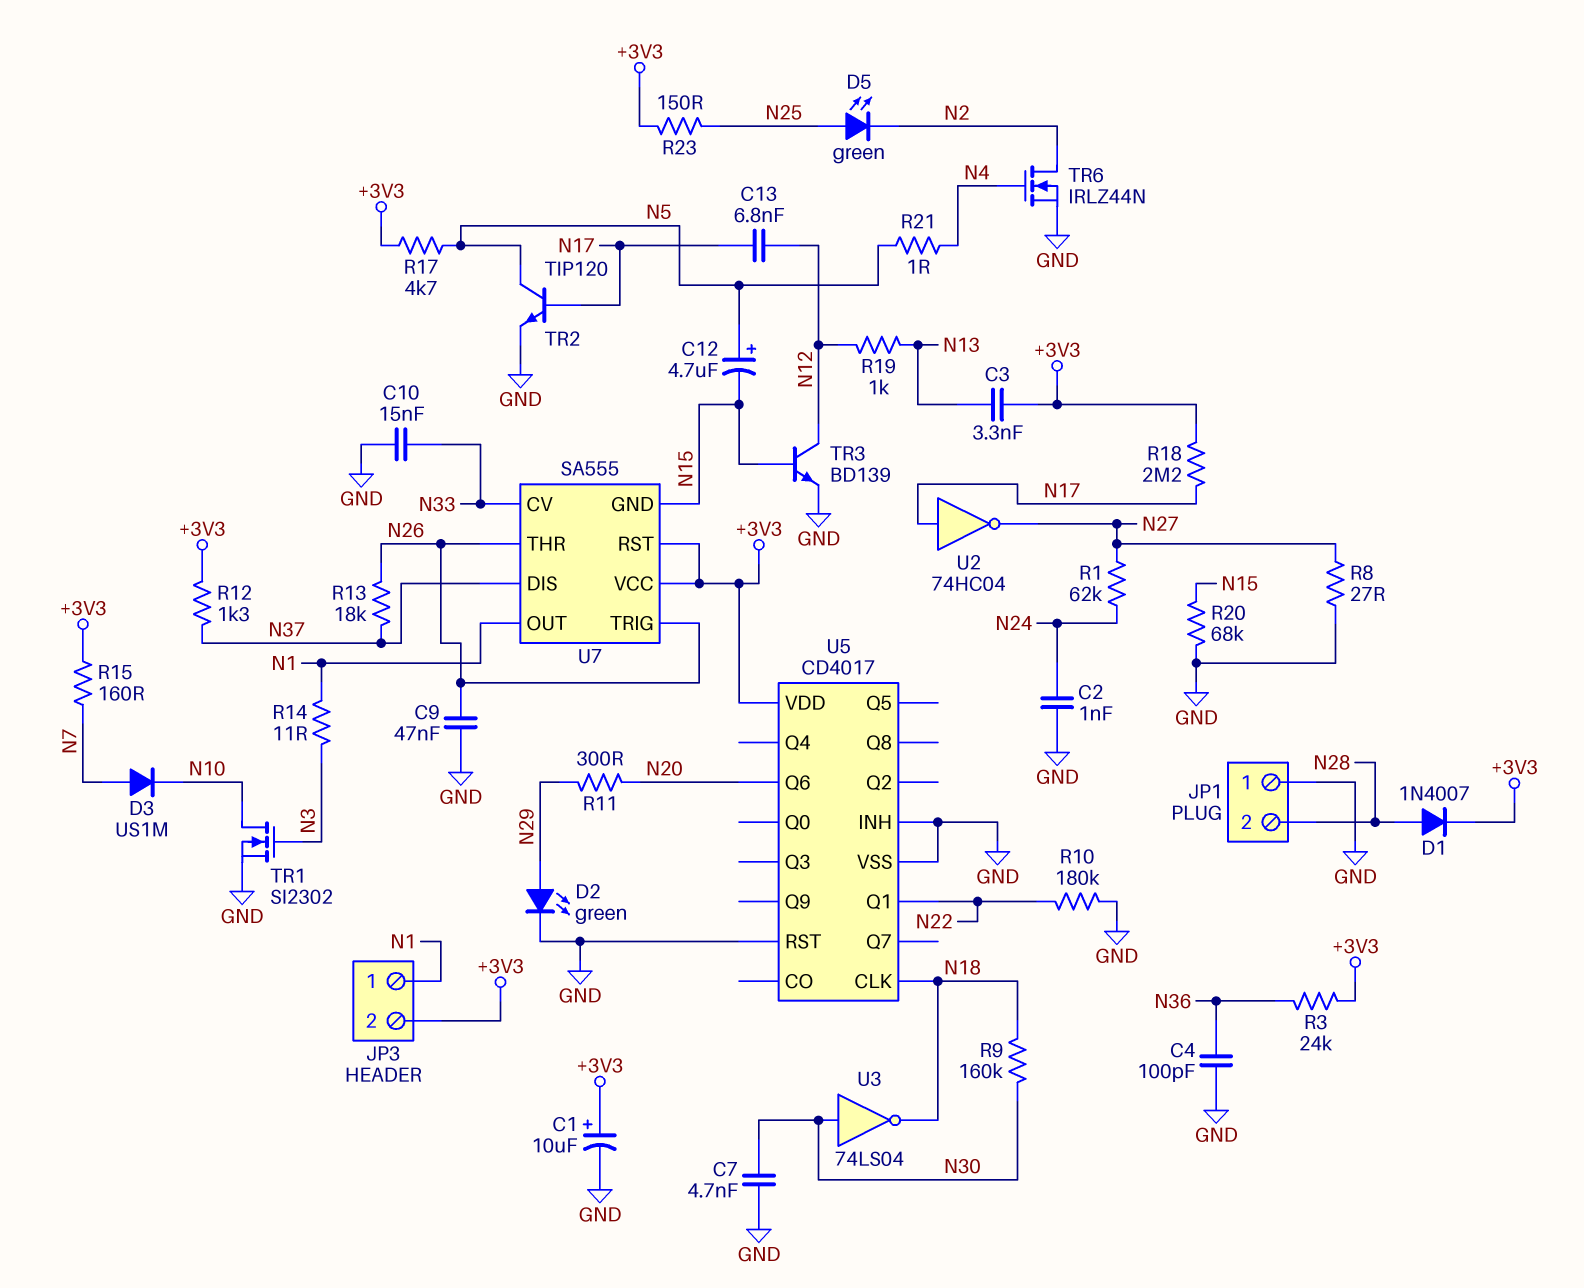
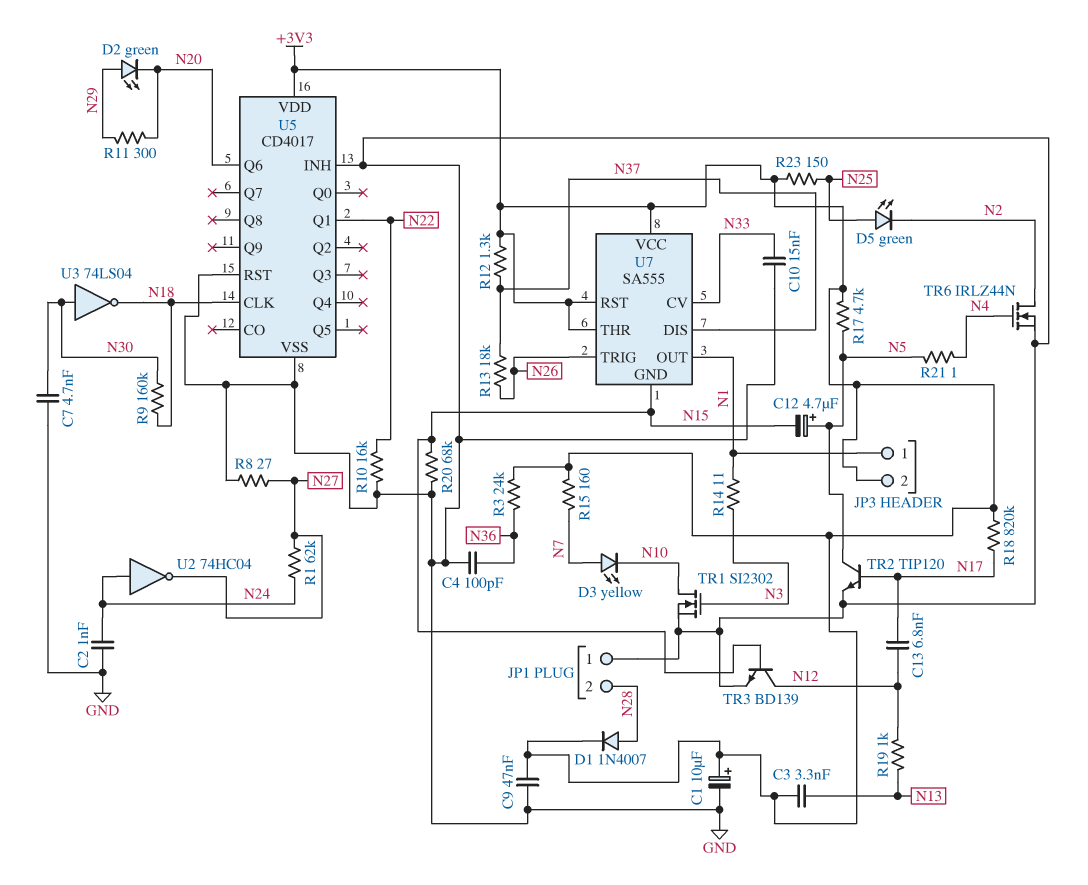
C9: 47nF (GND, N26) -> 47nF (+3V3, GND)
D2: LED green (A N29, K GND) -> LED green (A N29, K N20)
D3: diode US1M (A N7, K N10) -> LED yellow (A N7, K N10)
R10: 180k (GND, N22) -> 16k (GND, N22)
R18: 2.2M (+3V3, N17) -> 820k (+3V3, N17)
U2: NOT 74HC04 (in N17, out N27) -> NOT 74HC04 (in N24, out N27)
U7 pin THR: N26 -> +3V3

